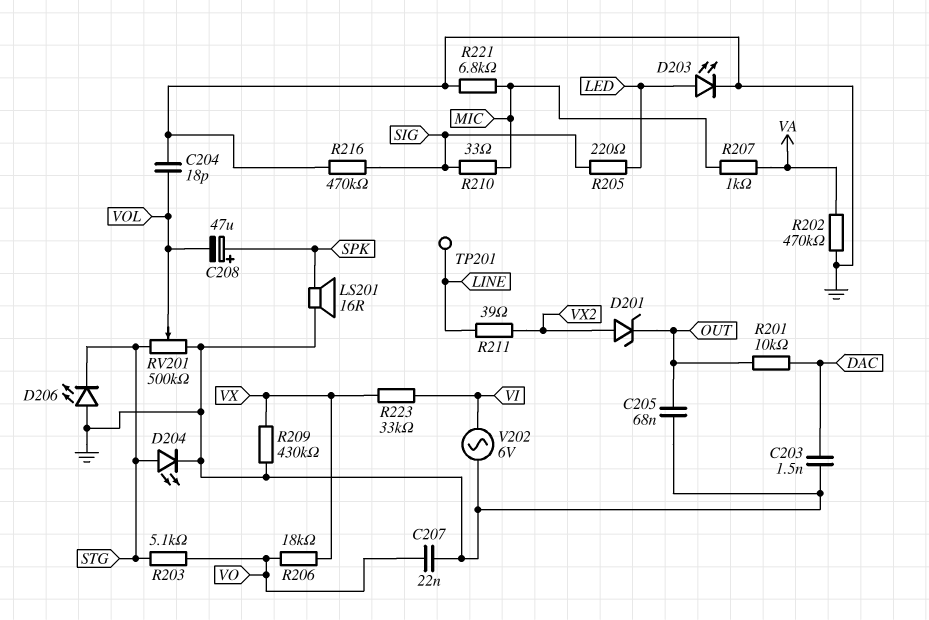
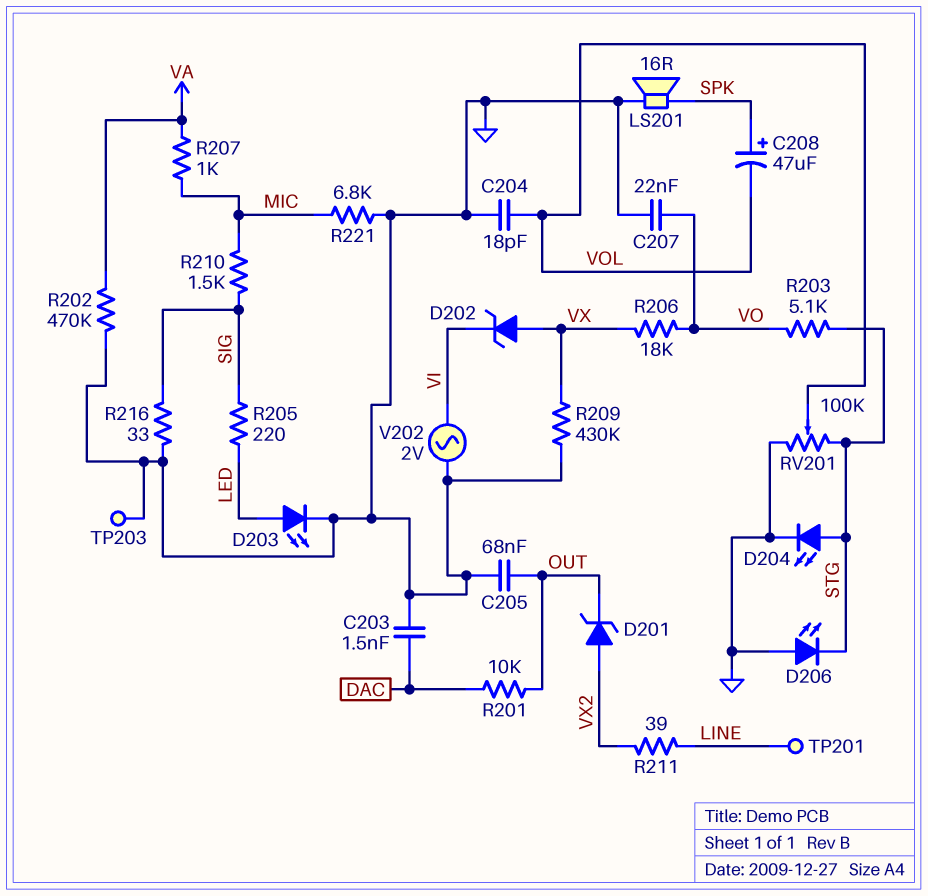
D202: none -> zener (A VX, K VI)
R210: 33 (MIC, SIG) -> 1.5k (MIC, SIG)
R216: 470k (GND, SIG) -> 33 (GND, SIG)
R223: 33k (VI, VX) -> none
RV201: 500k (GND, STG, wiper VOL) -> 100k (GND, STG, wiper VOL)
TP203: none -> test point (GND)
V202: AC 6V (GND, VI) -> AC 2V (GND, VI)

